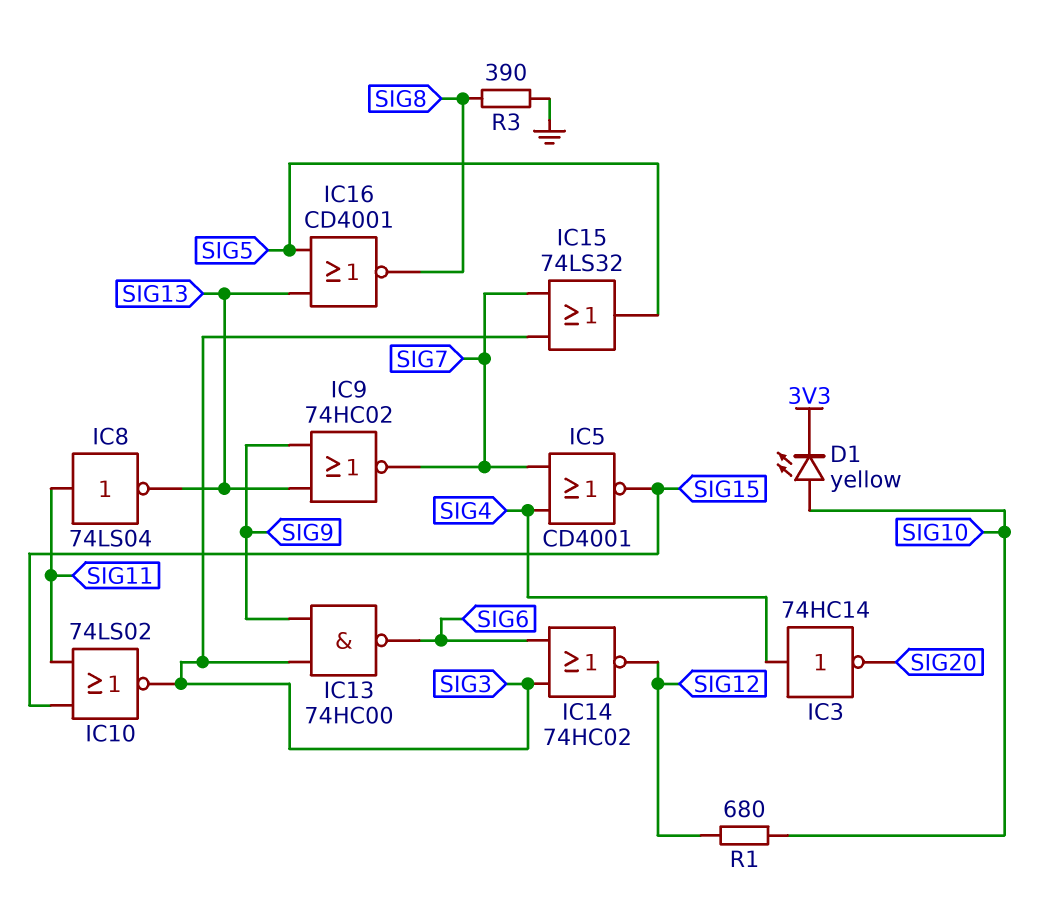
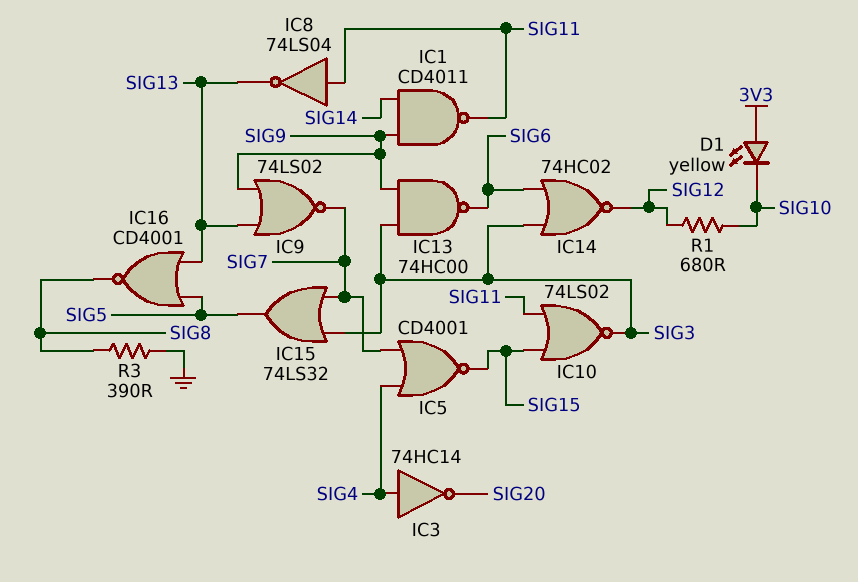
D1: LED yellow (A SIG10, K 3V3) -> LED yellow (A 3V3, K SIG10)
IC1: none -> NAND CD4011 (in SIG9, in SIG14, out SIG11)
IC9: NOR 74HC02 (in SIG9, in SIG13, out SIG7) -> NOR 74LS02 (in SIG9, in SIG13, out SIG7)

